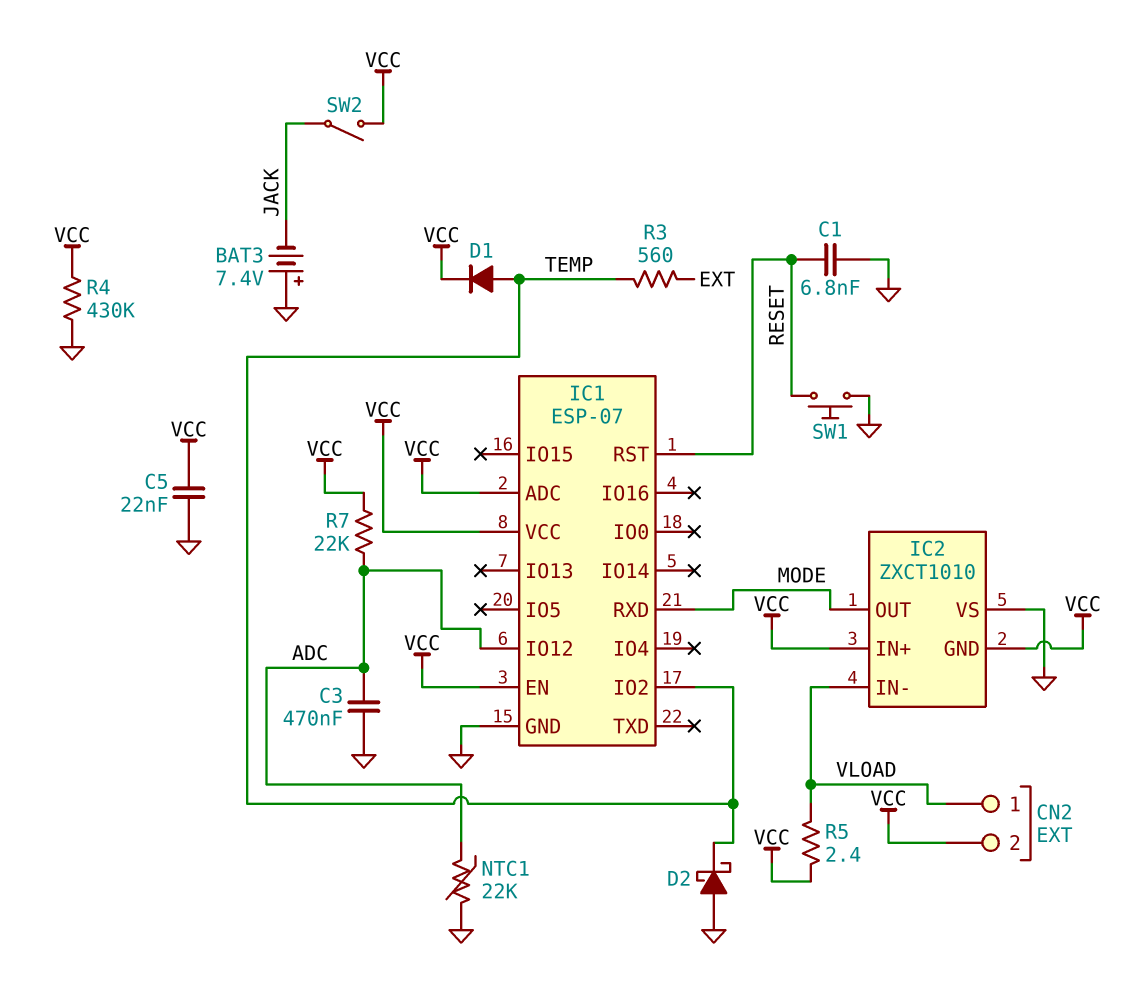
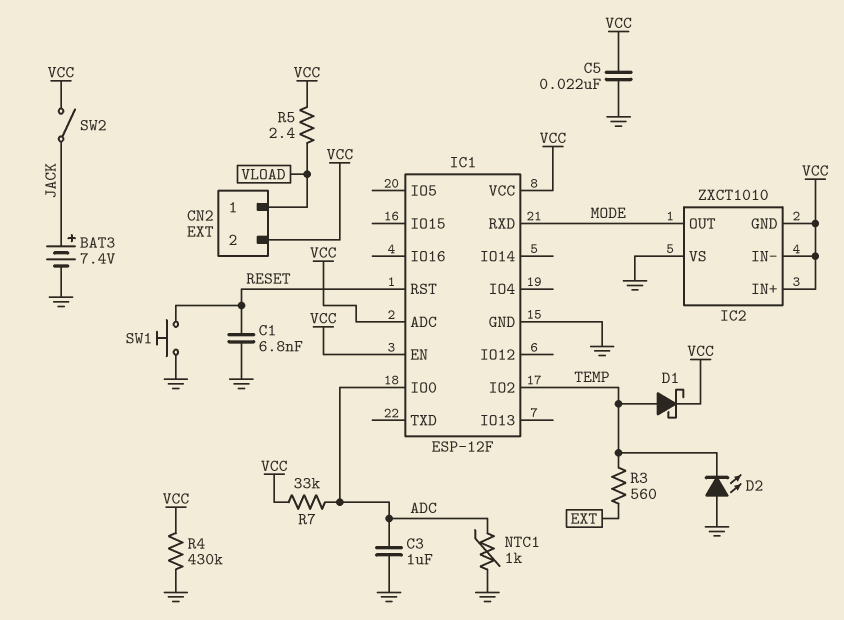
BAT3: 7.4V (plus GND, minus JACK) -> 7.4V (plus JACK, minus GND)
C3: 470nF (ADC, GND) -> 1uF (ADC, GND)
D1: diode (A TEMP, K VCC) -> schottky (A TEMP, K VCC)
D2: schottky (A GND, K TEMP) -> LED (A GND, K TEMP)
IC1: ESP-07 -> ESP-12F
IC1 pin IO0: none -> ADC
IC1 pin IO12: ADC -> none
IC2 pin IN-: VLOAD -> VCC
NTC1: 22k (ADC, GND) -> 1k (ADC, GND)
R7: 22k (ADC, VCC) -> 33k (ADC, VCC)

